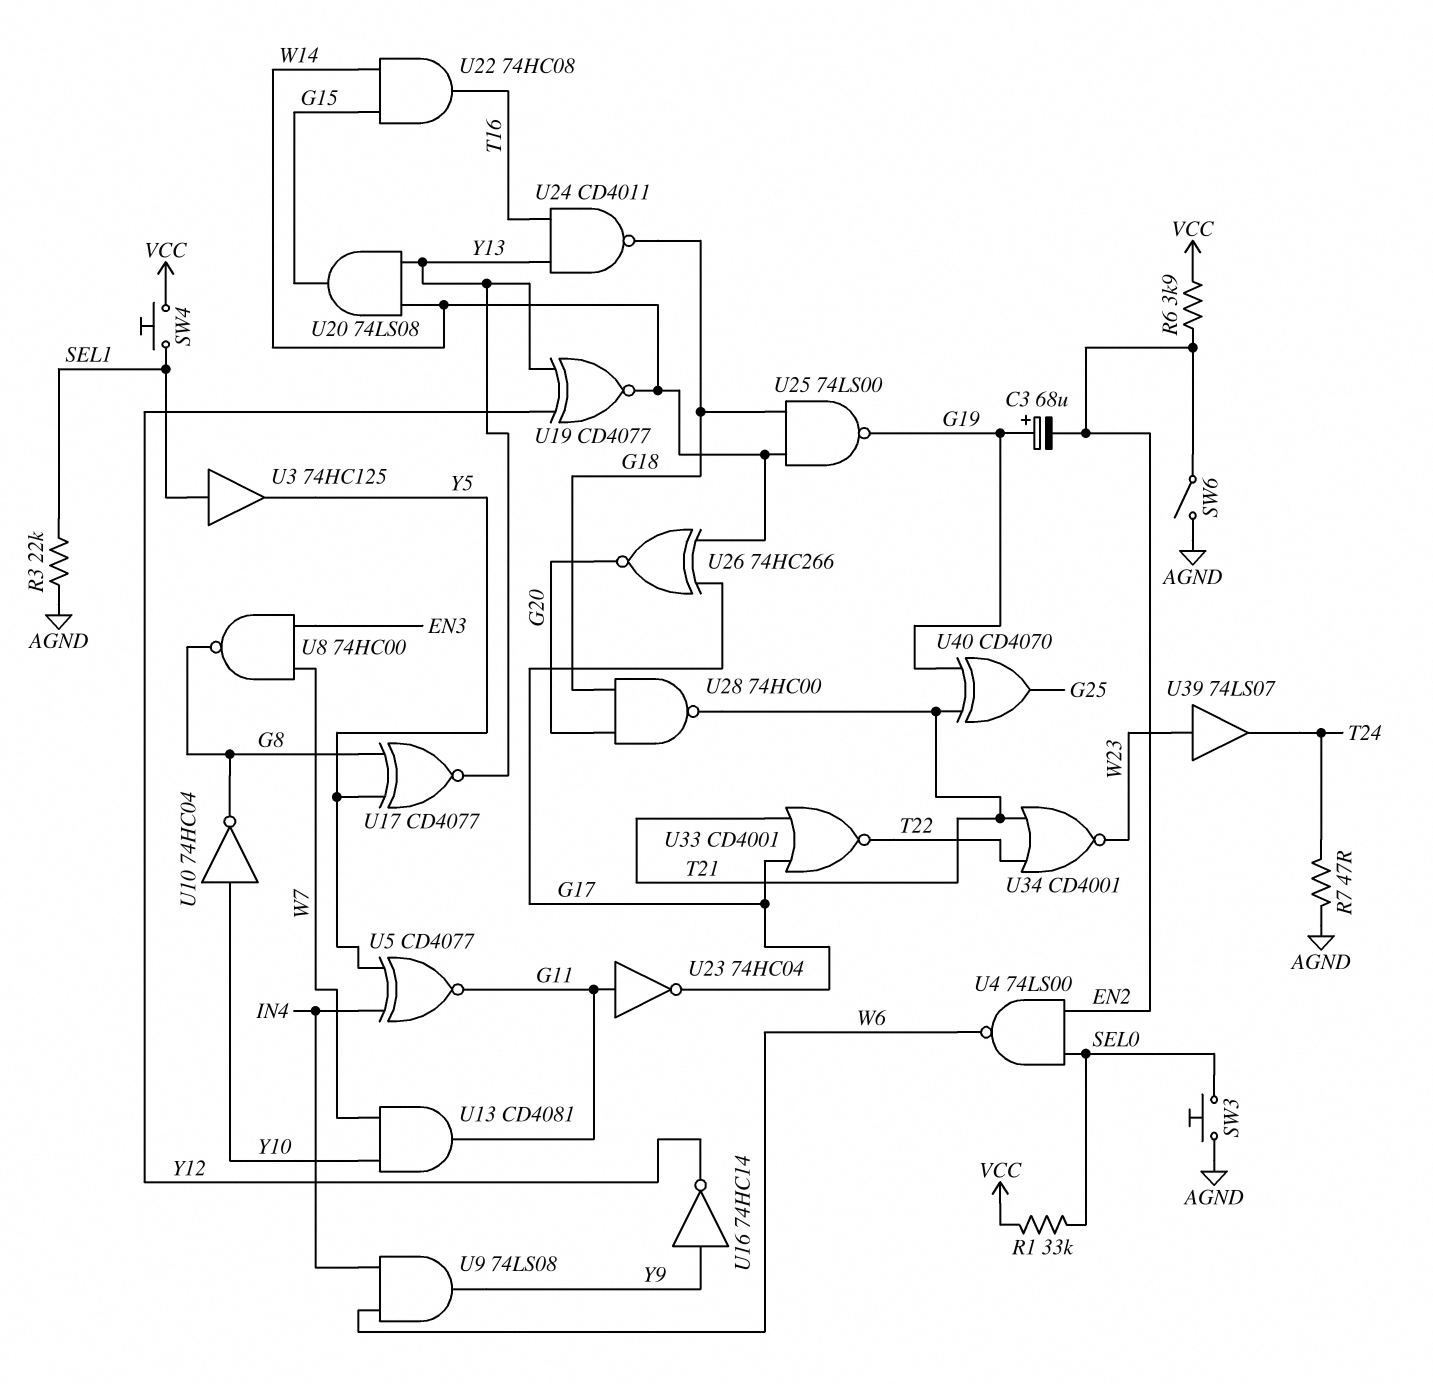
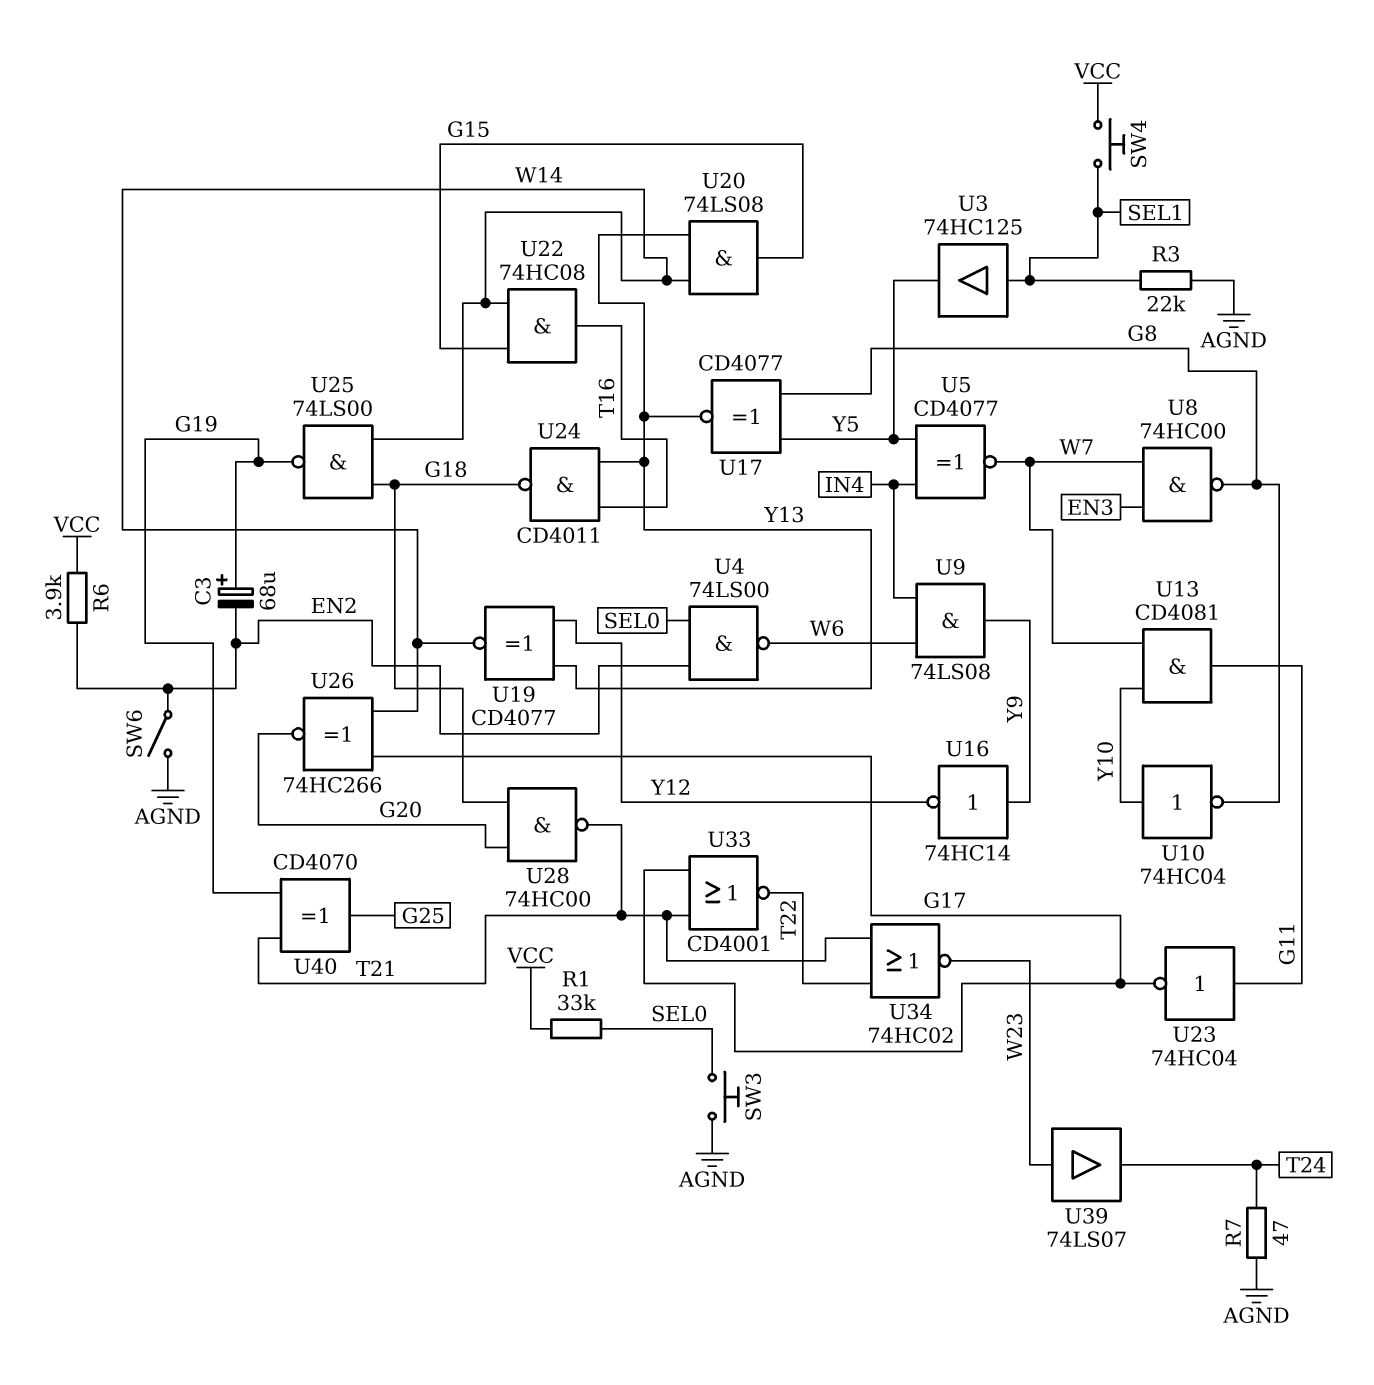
U5: XNOR CD4077 (in IN4, in Y5, out G11) -> XNOR CD4077 (in IN4, in Y5, out W7)
U34: NOR CD4001 (in T21, in T22, out W23) -> NOR 74HC02 (in T21, in T22, out W23)

